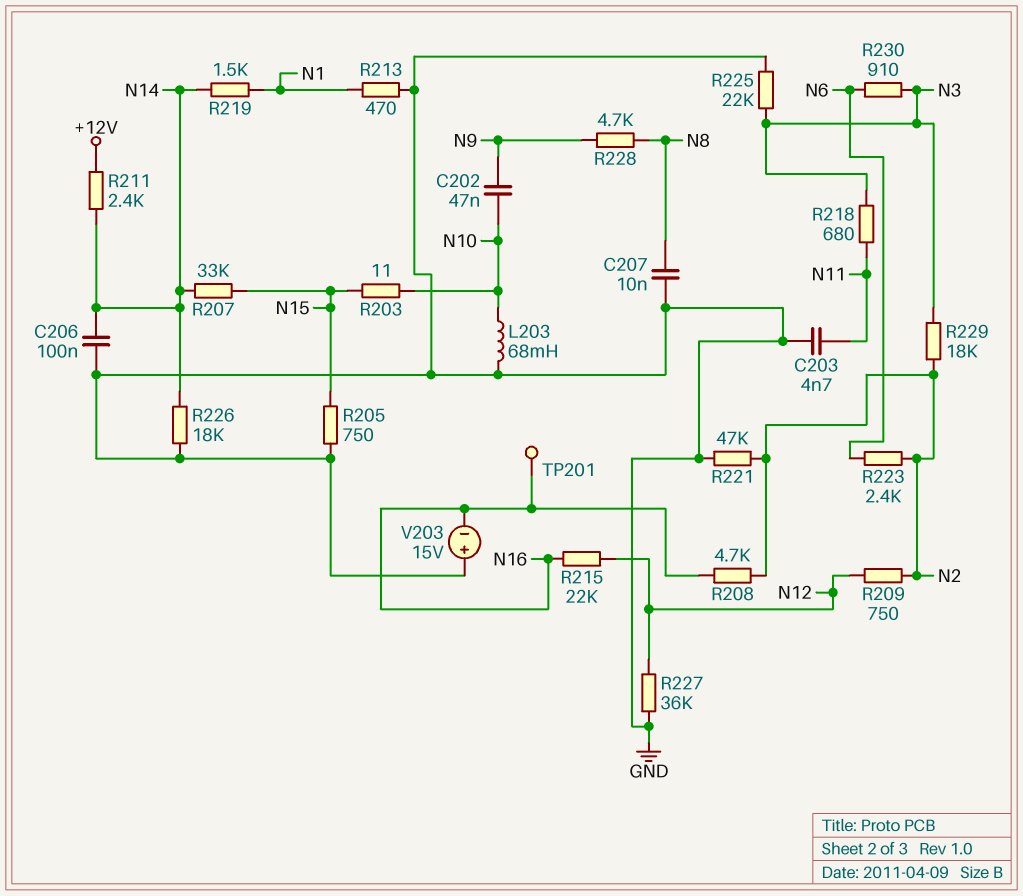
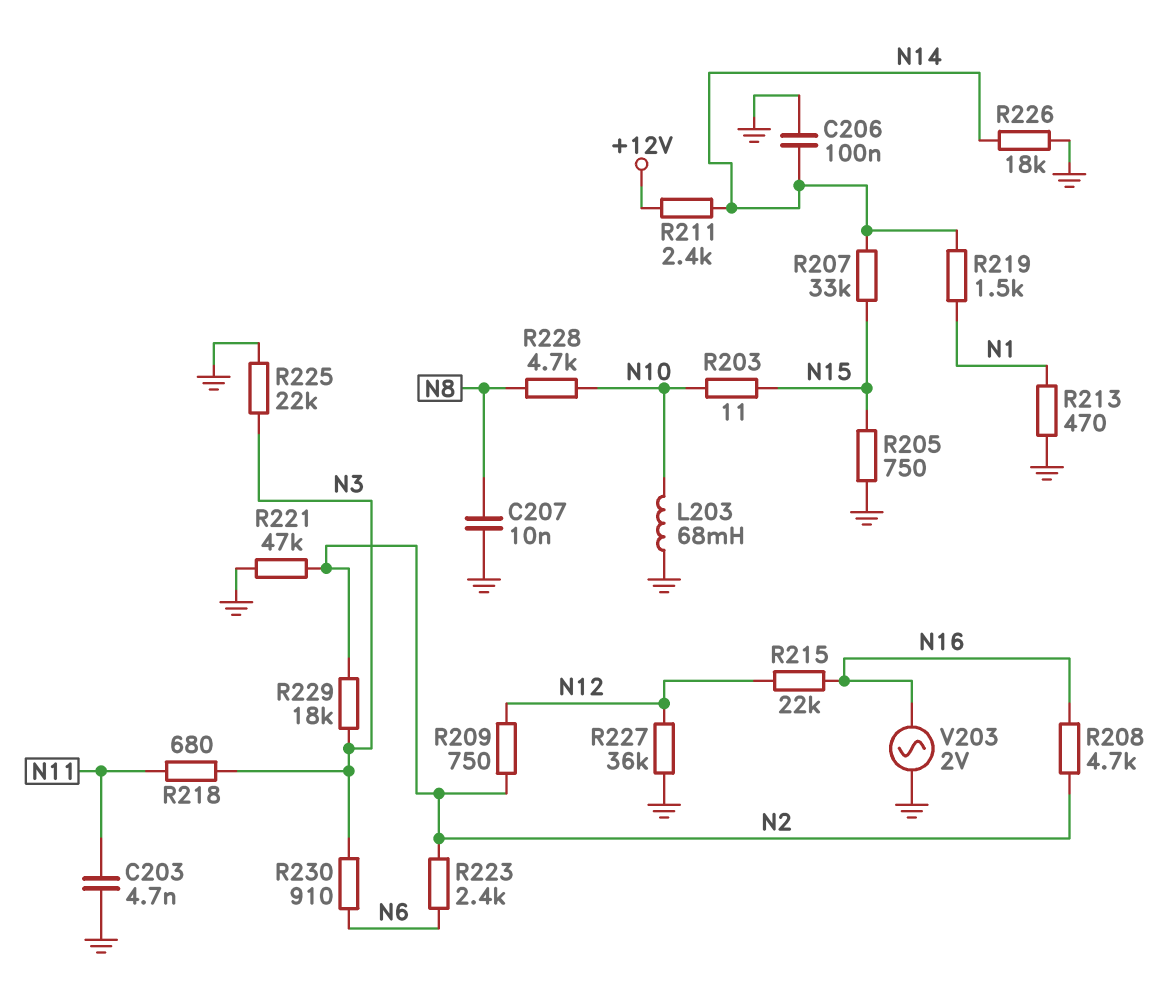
C202: 47nF (N9, N10) -> none
R228: 4.7k (N8, N9) -> 4.7k (N8, N10)
TP201: test point (N16) -> none
V203: 15V (plus GND, minus N16) -> AC 2V (GND, N16)

